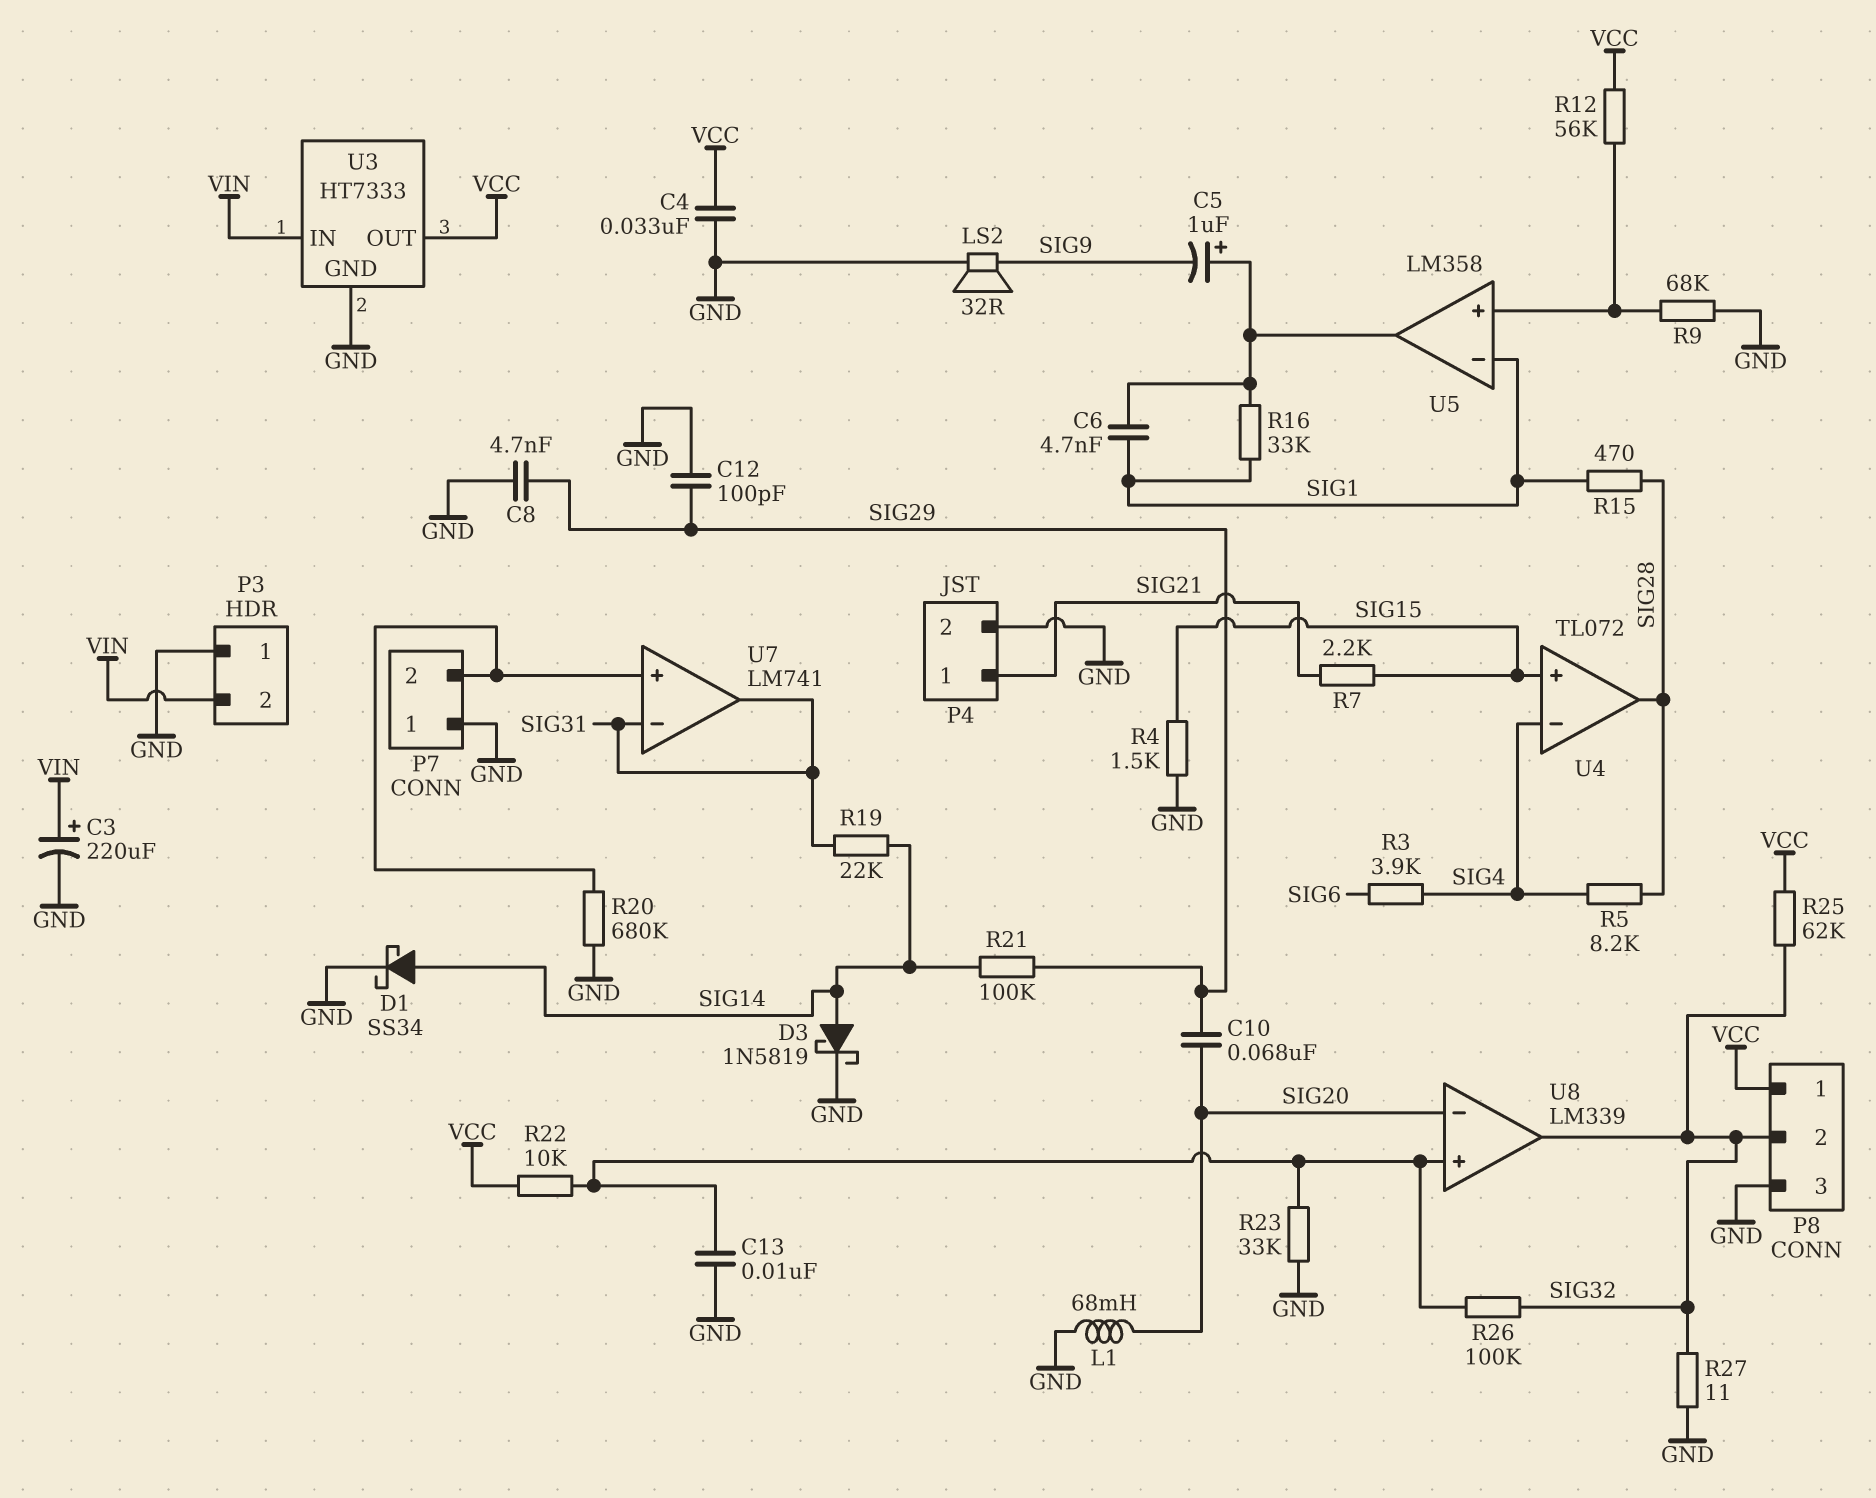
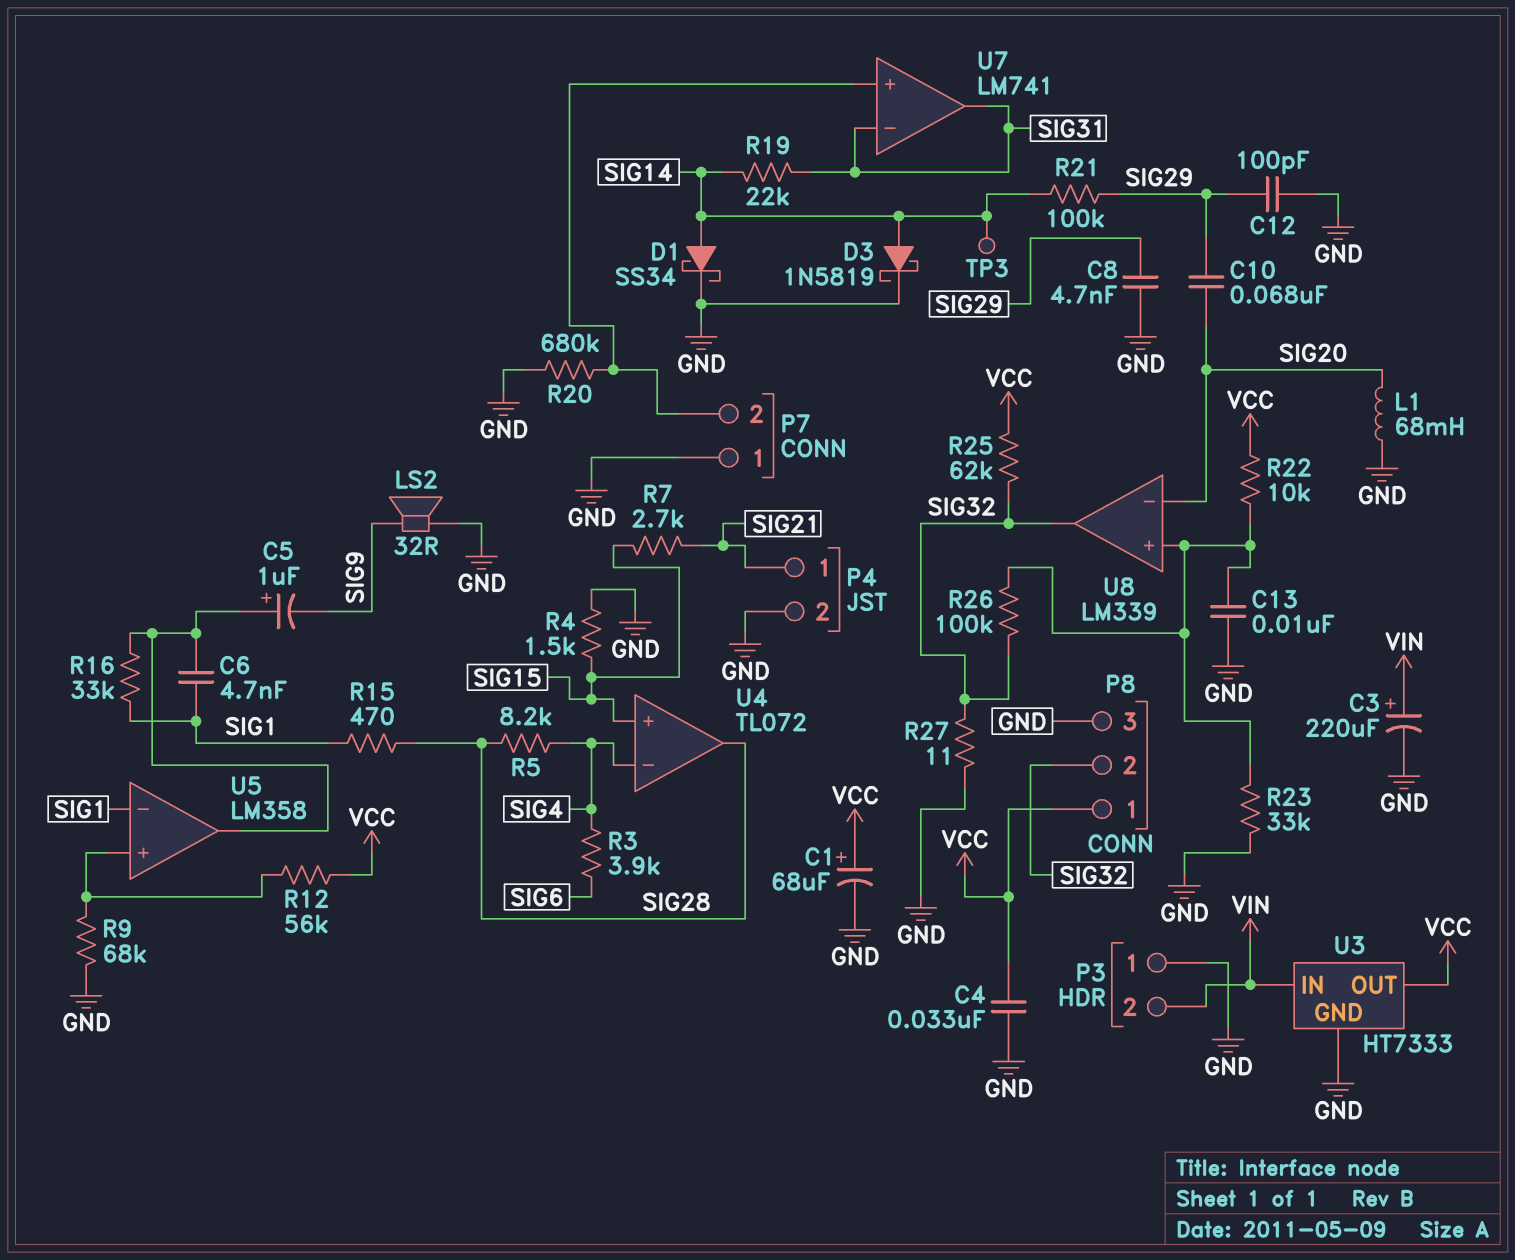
C1: none -> 68uF (plus VCC, minus GND)
R7: 2.2k (SIG15, SIG21) -> 2.7k (SIG15, SIG21)
TP3: none -> test point (SIG14)

